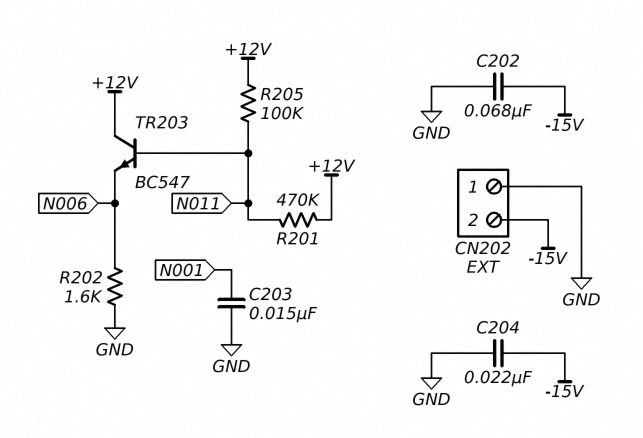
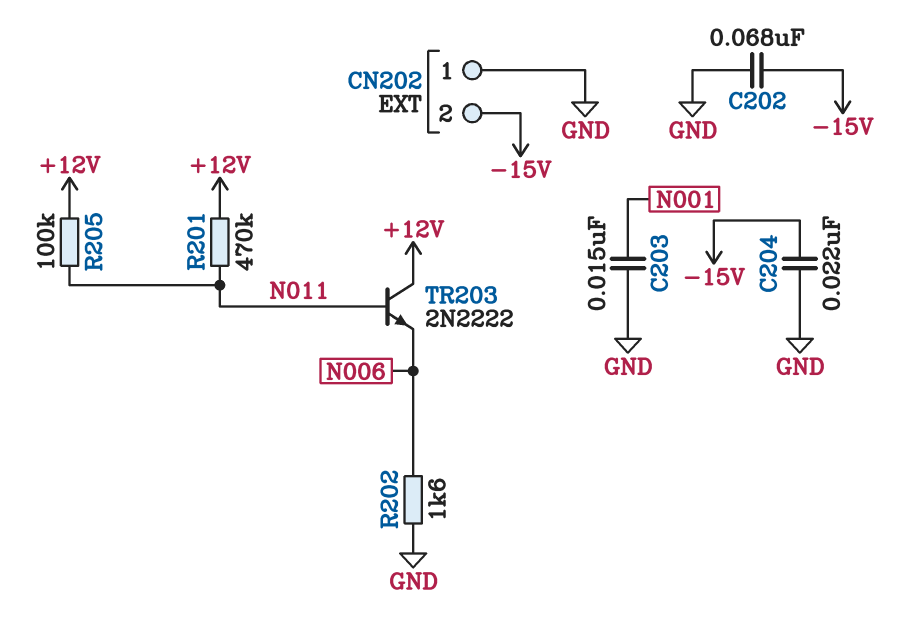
TR203: NPN BC547 (B N011, C +12V, E N006) -> NPN 2N2222 (B N011, C +12V, E N006)

